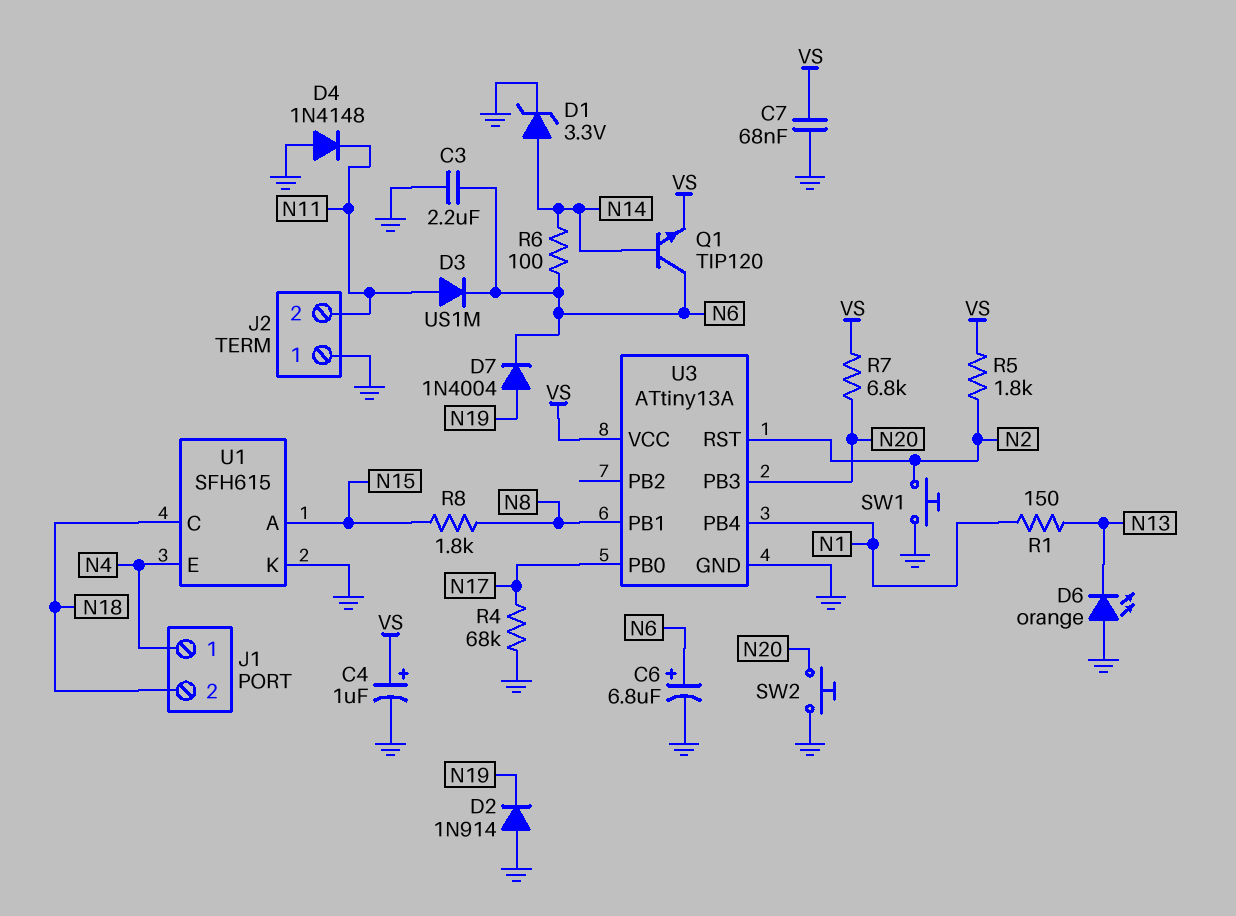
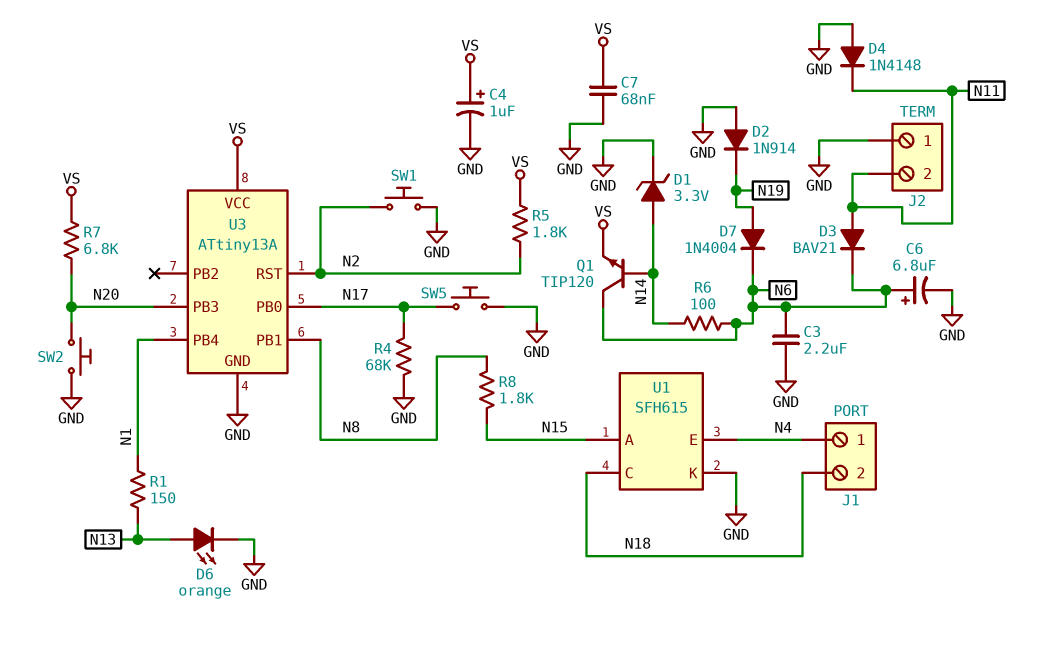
D3: diode US1M (A N11, K N6) -> diode BAV21 (A N11, K N6)
D6: LED orange (A GND, K N13) -> LED orange (A N13, K GND)
SW5: none -> button (GND, N17)

